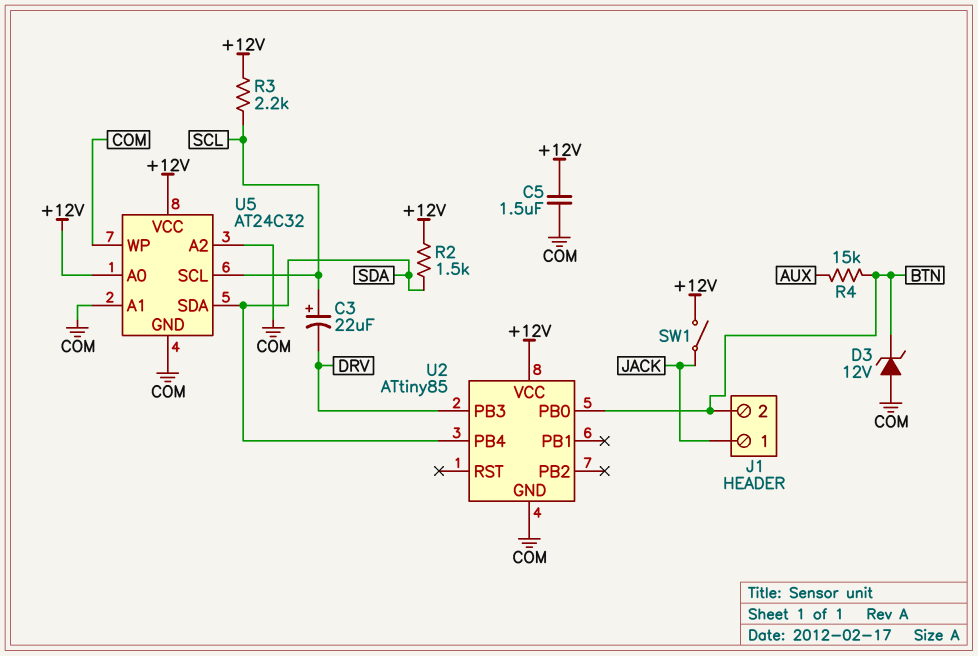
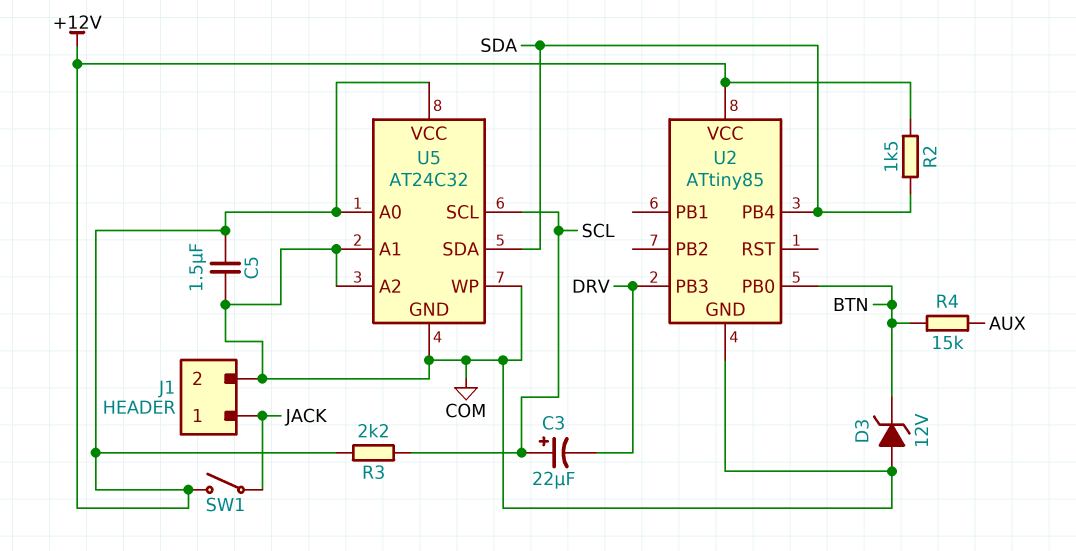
J1 pin 2: BTN -> COM

